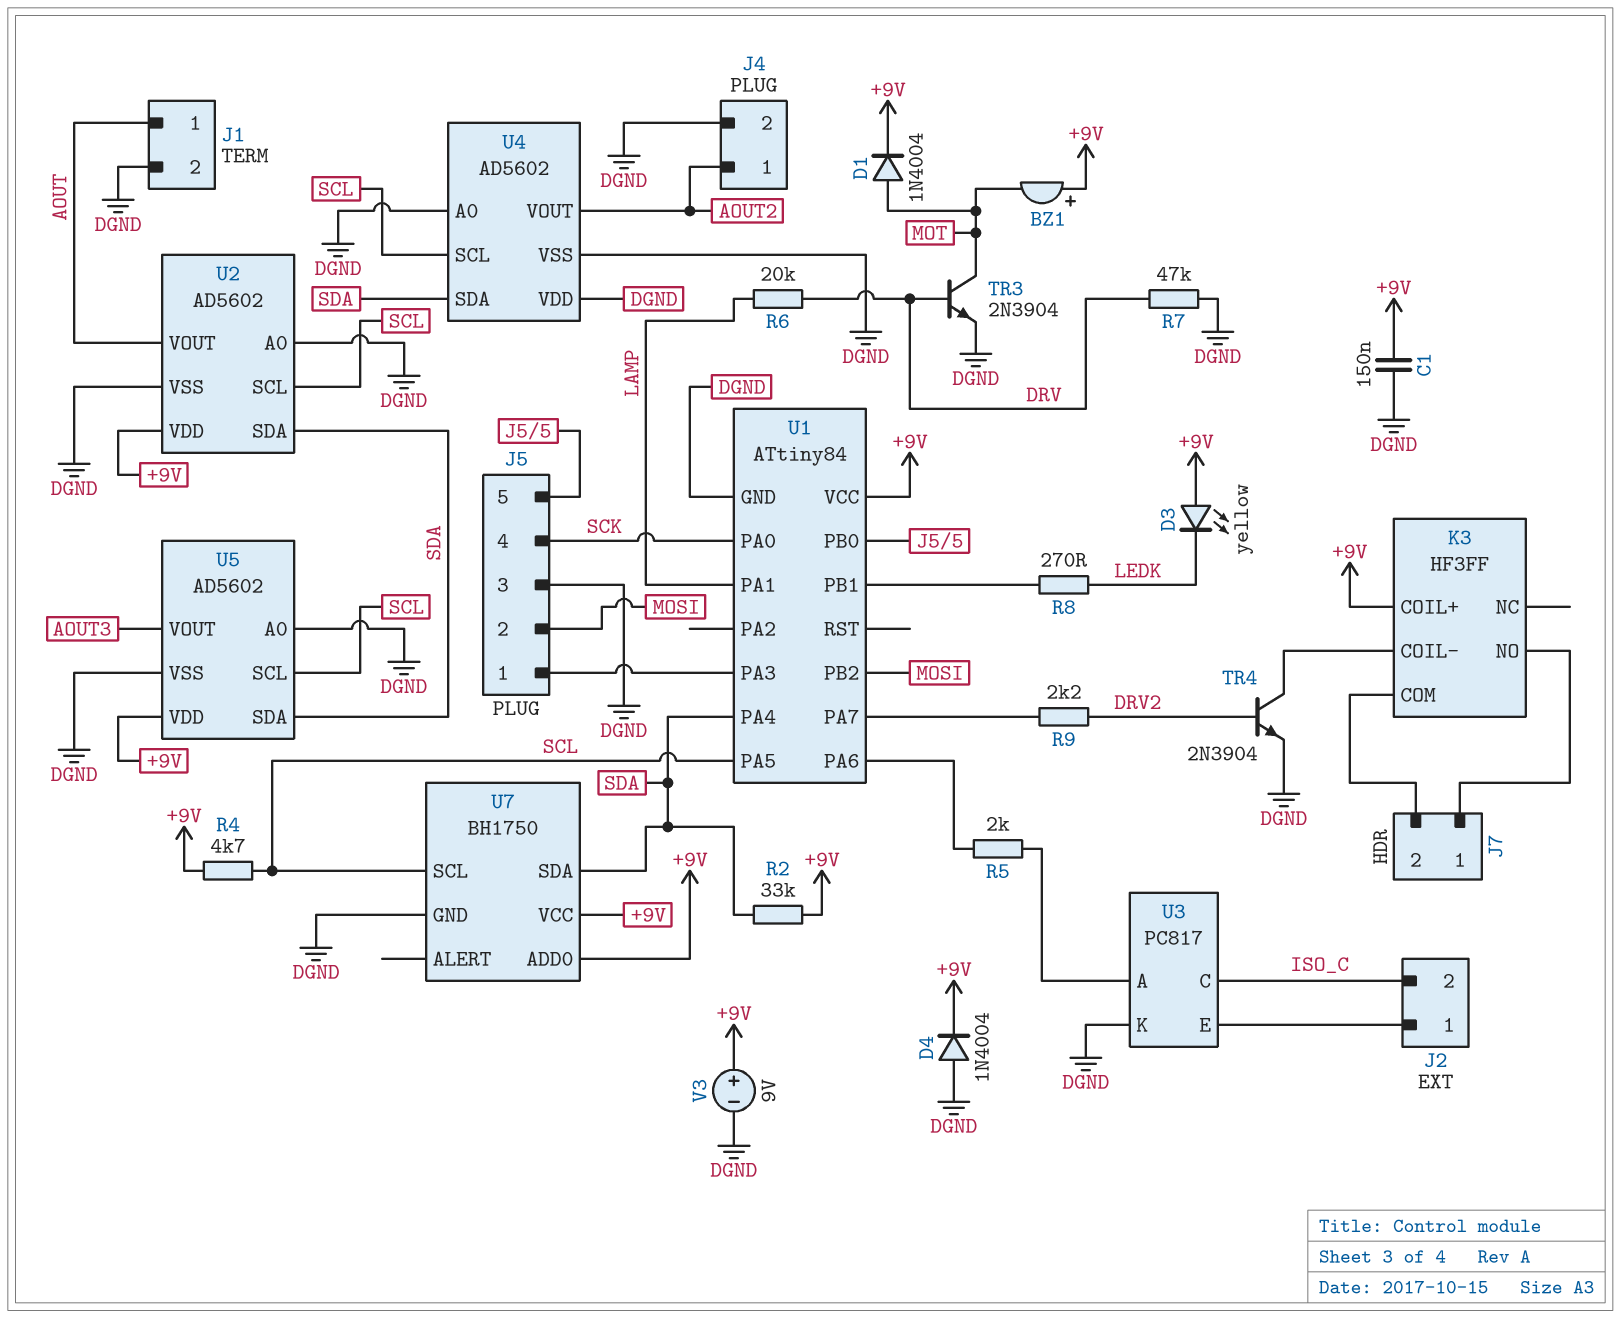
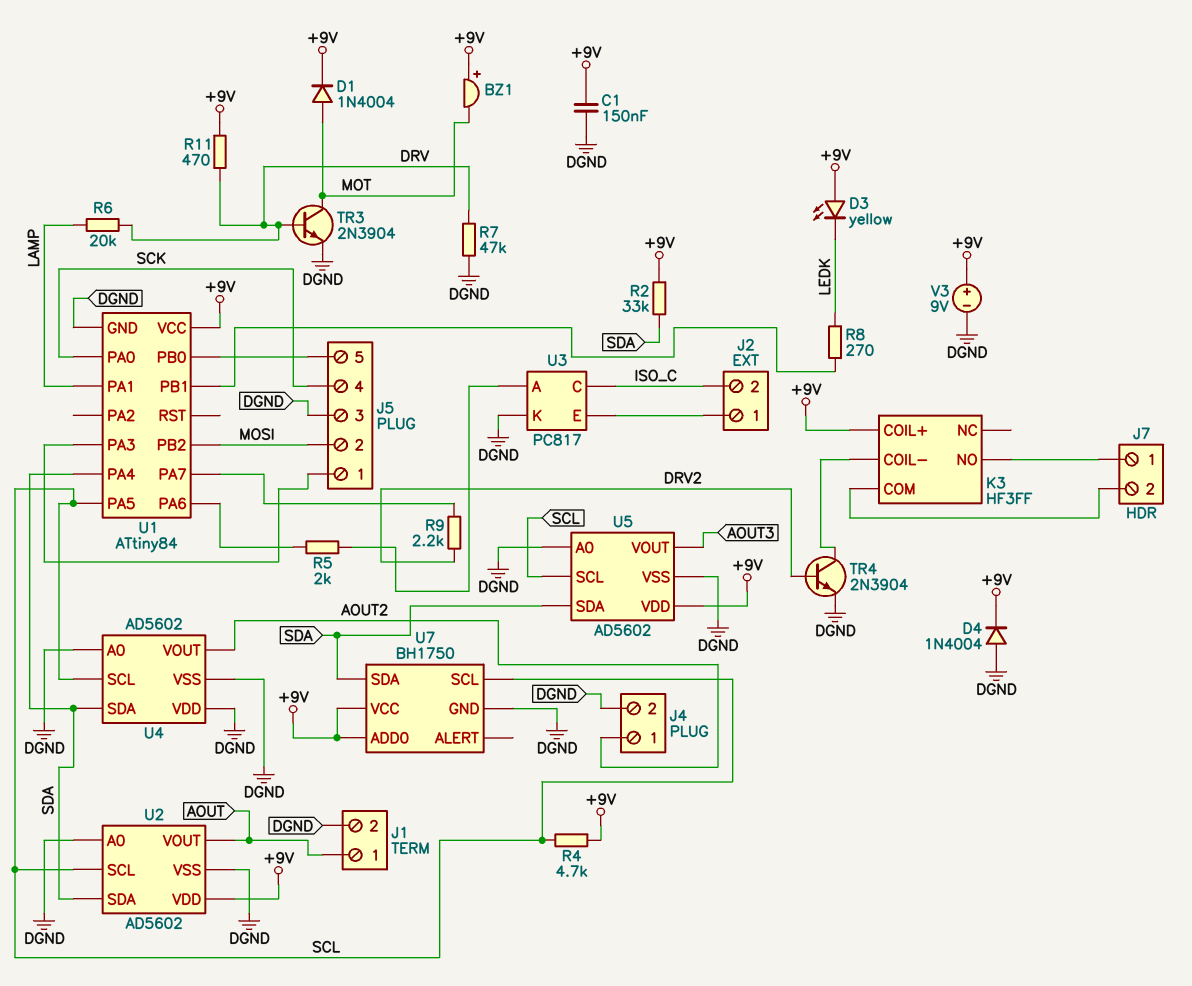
R11: none -> 470 (+9V, DRV)

